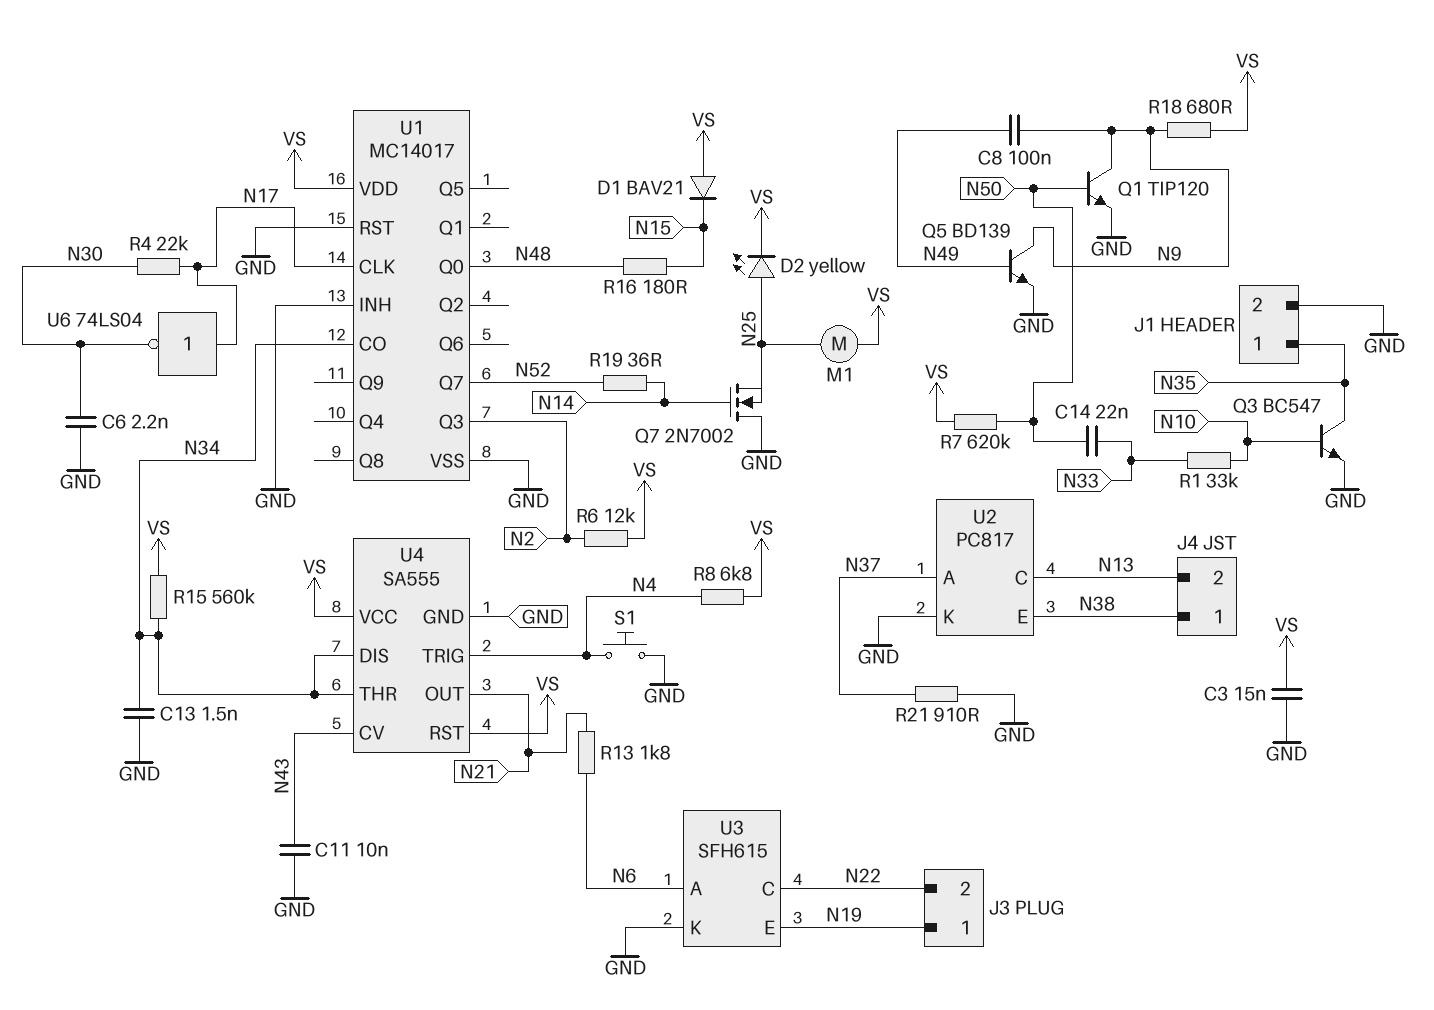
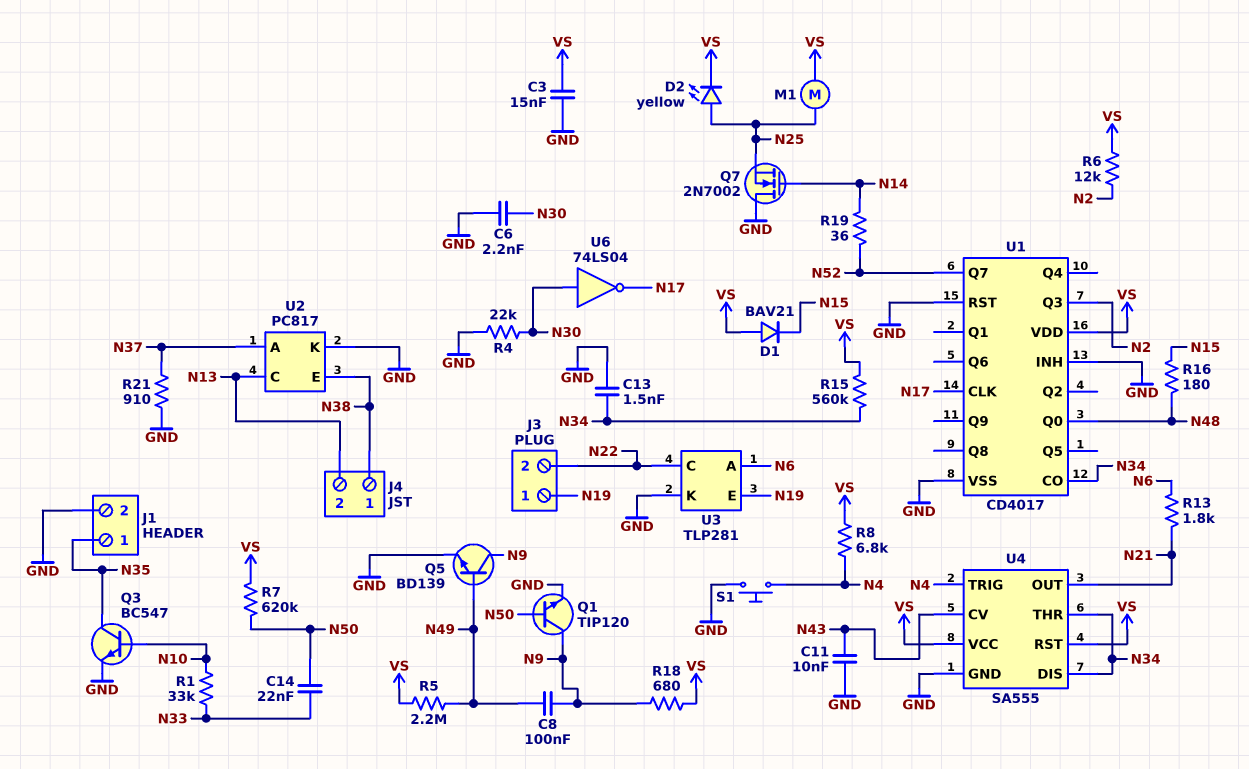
R4: 22k (N17, N30) -> 22k (GND, N30)
R5: none -> 2.2M (N49, VS)
U1: MC14017 -> CD4017
U3: SFH615 -> TLP281
U6: NOT 74LS04 (in N17, out N30) -> NOT 74LS04 (in N30, out N17)

